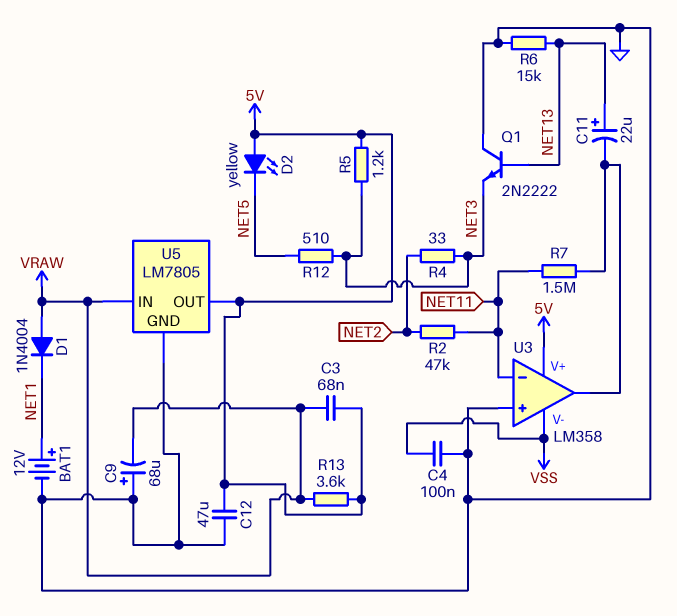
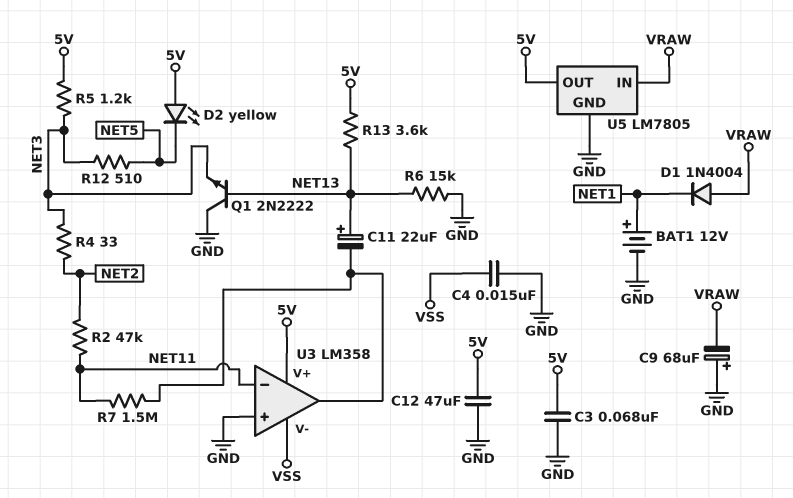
C3: 68nF (5V, VRAW) -> 68nF (5V, GND)
C4: 100nF (GND, VSS) -> 15nF (GND, VSS)
R13: 3.6k (5V, VRAW) -> 3.6k (5V, NET13)

